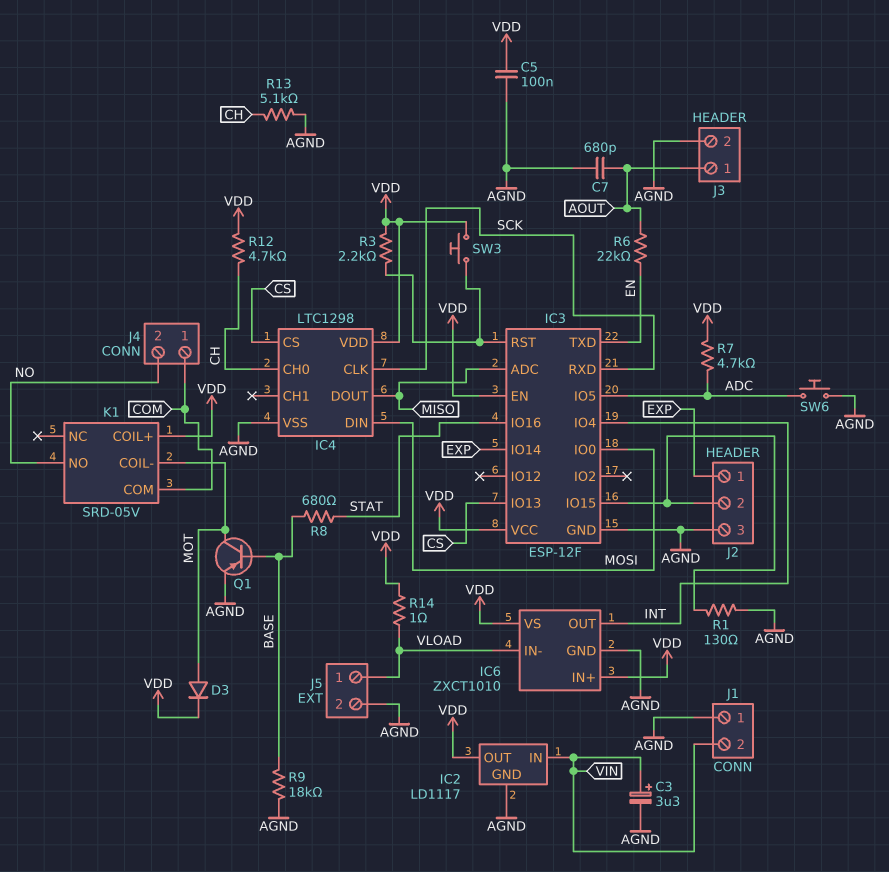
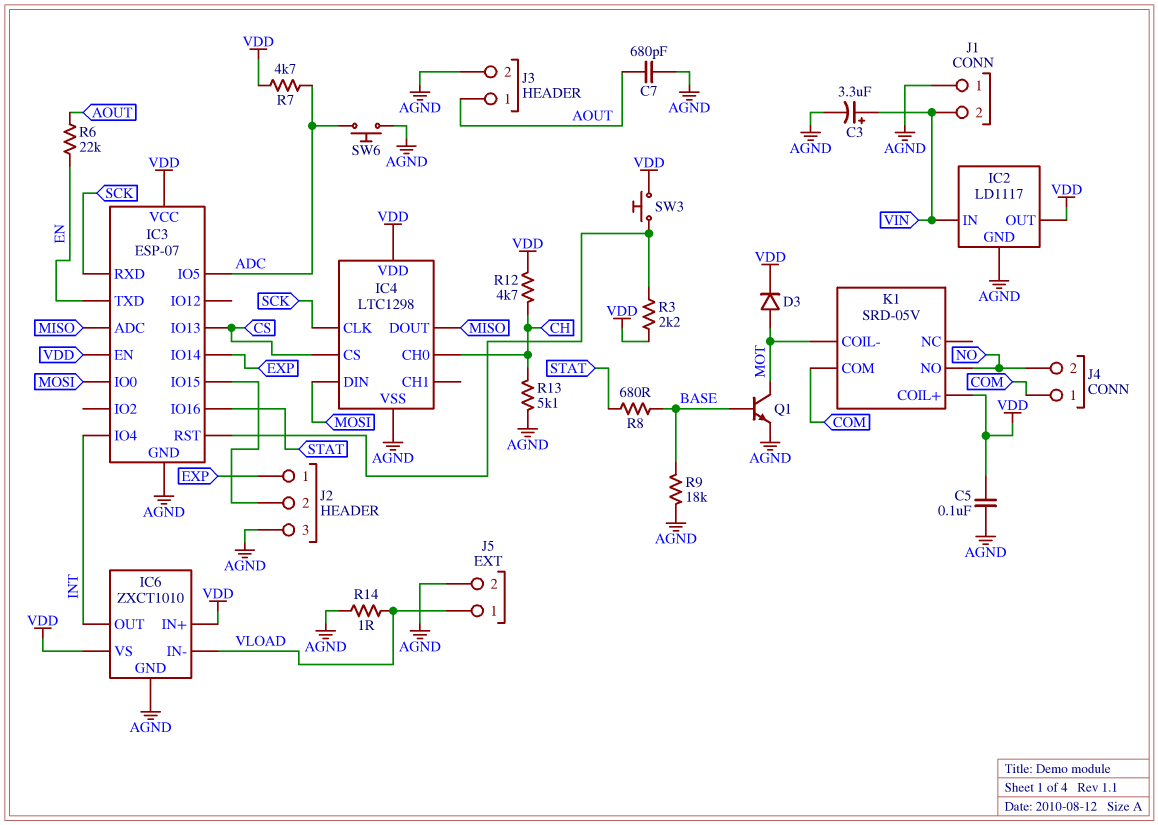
IC3: ESP-12F -> ESP-07
Q1: PNP (B BASE, C MOT, E AGND) -> NPN (B BASE, C MOT, E AGND)
R1: 130 (AGND, IC3/IO15) -> none
R14: 1 (VDD, VLOAD) -> 1 (AGND, VLOAD)

